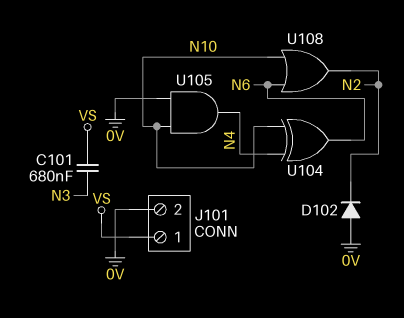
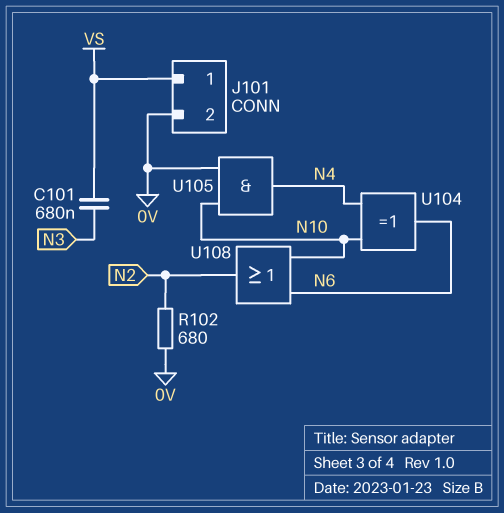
D102: diode (A 0V, K N2) -> none
R102: none -> 680 (0V, N2)

